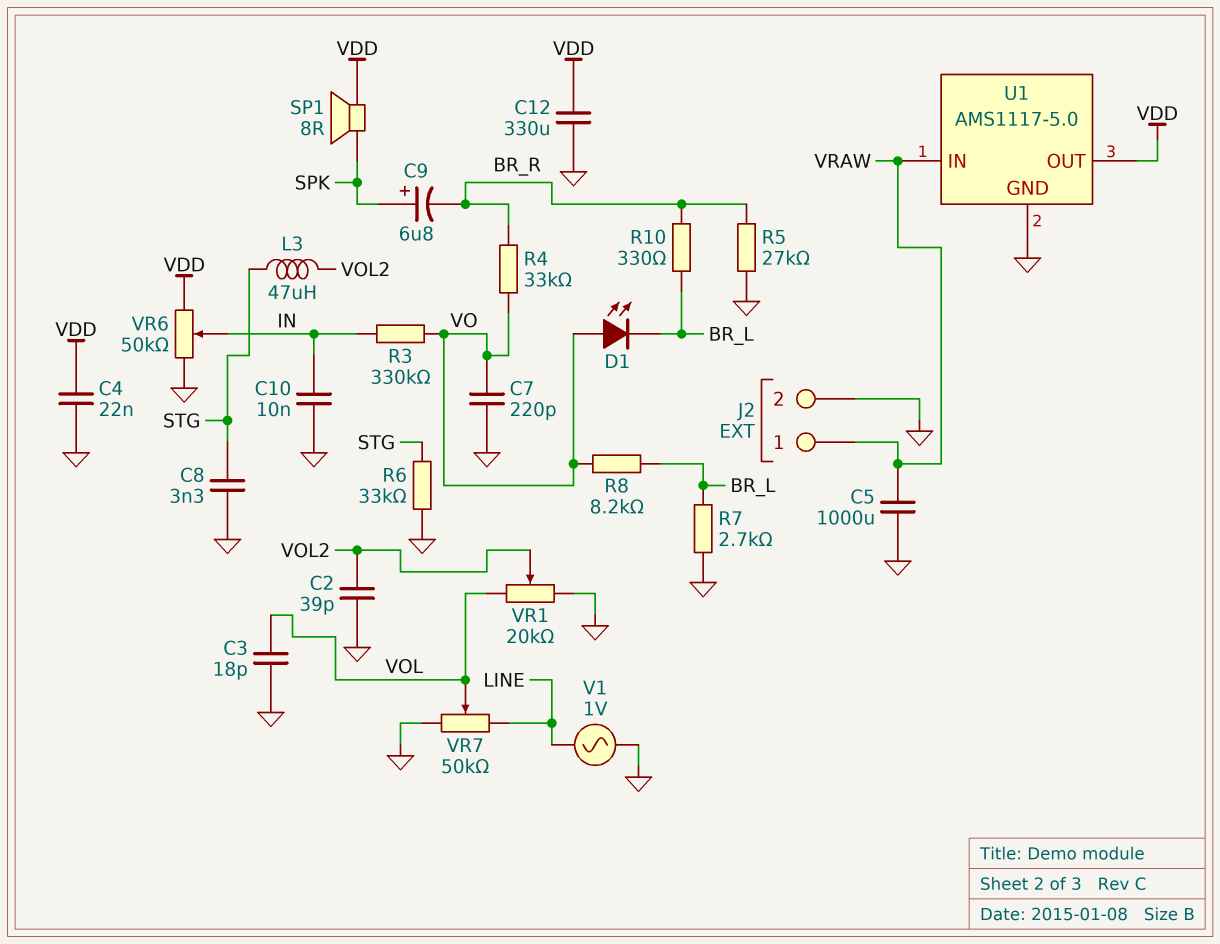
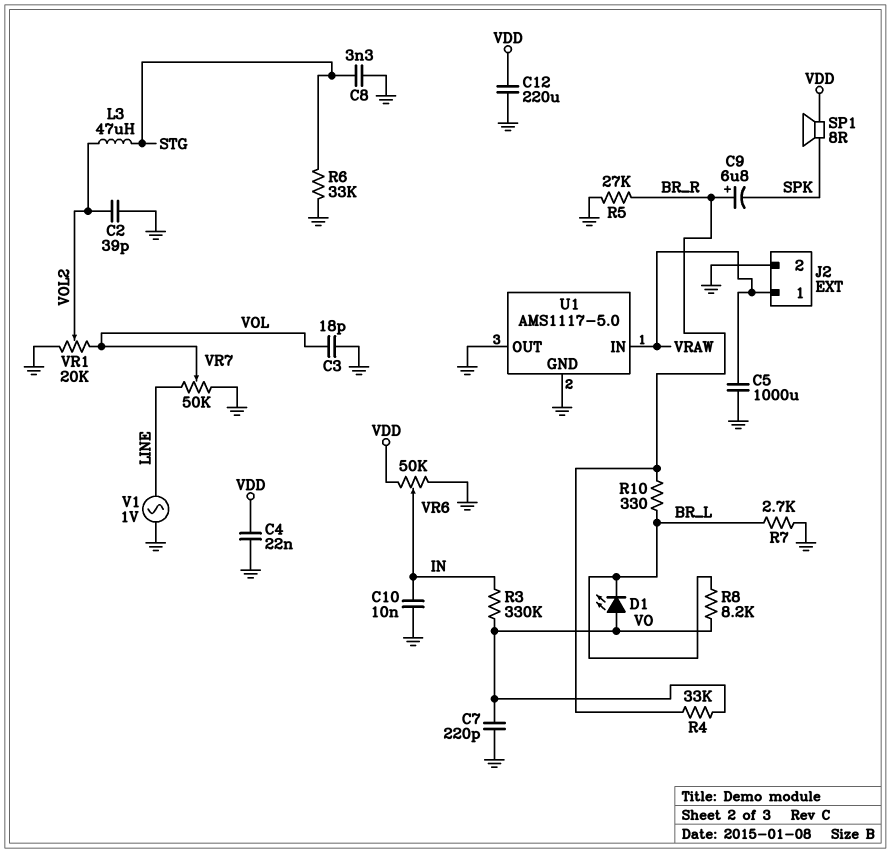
C9: 6.8uF (plus SPK, minus BR_R) -> 6.8uF (plus BR_R, minus SPK)
C12: 330uF (GND, VDD) -> 220uF (GND, VDD)
U1 pin OUT: VDD -> GND

